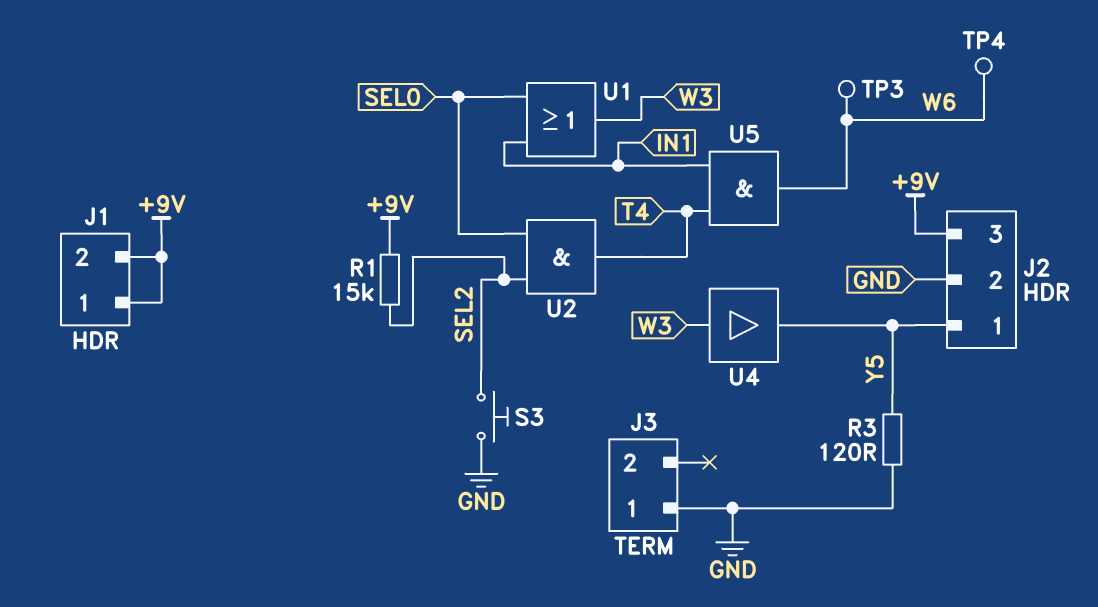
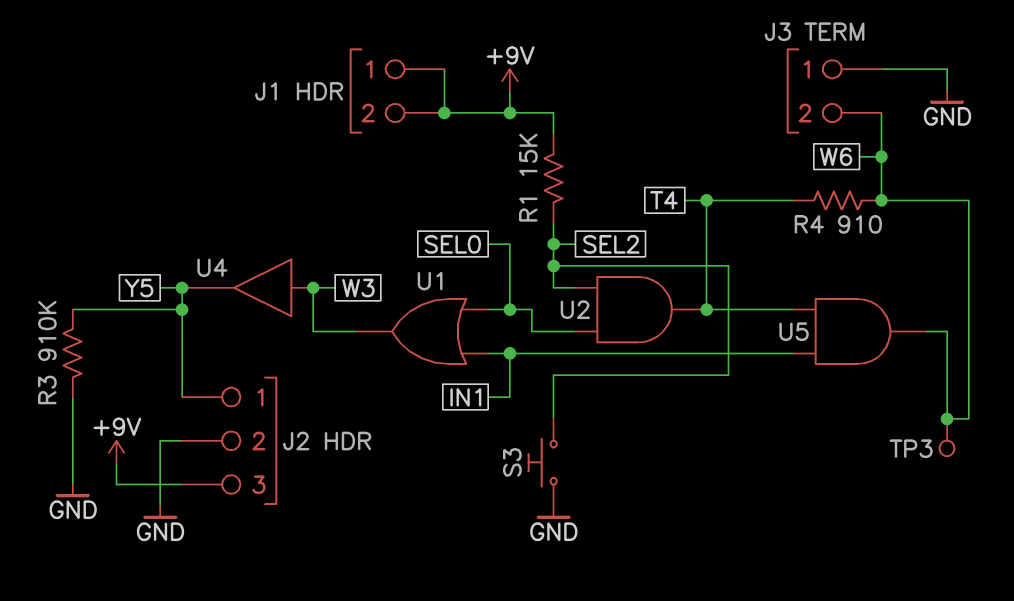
J3 pin 2: none -> W6
R3: 120 (GND, Y5) -> 910k (GND, Y5)
R4: none -> 910 (T4, W6)
TP4: test point (W6) -> none

